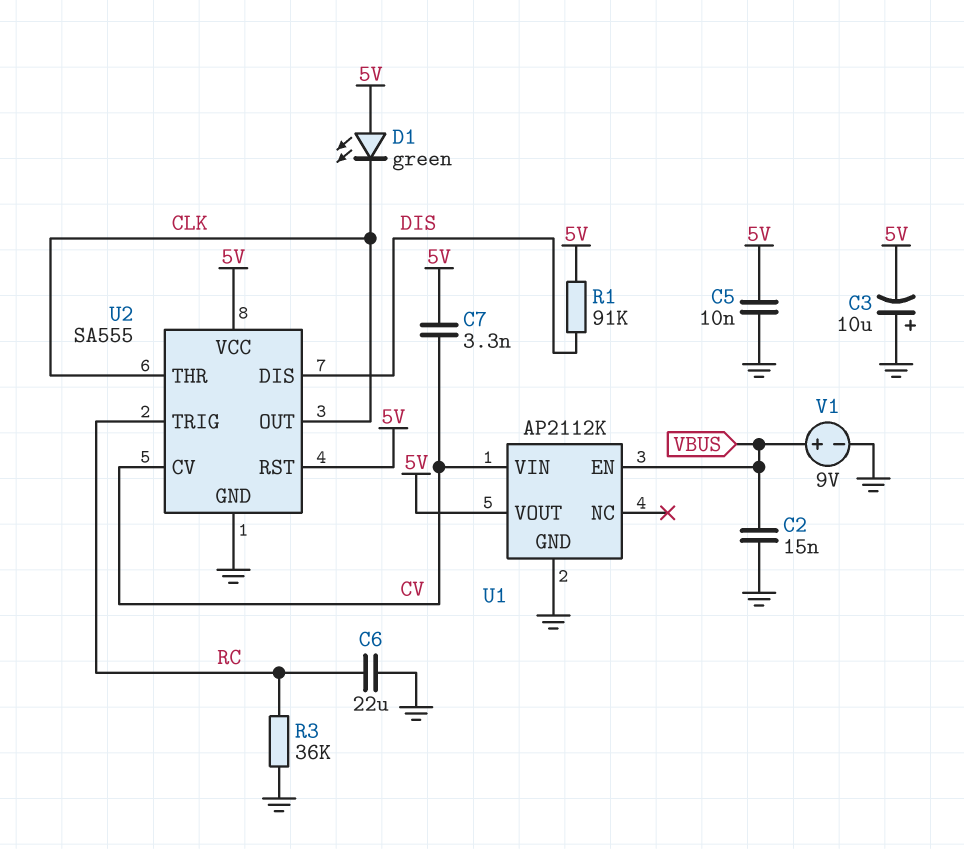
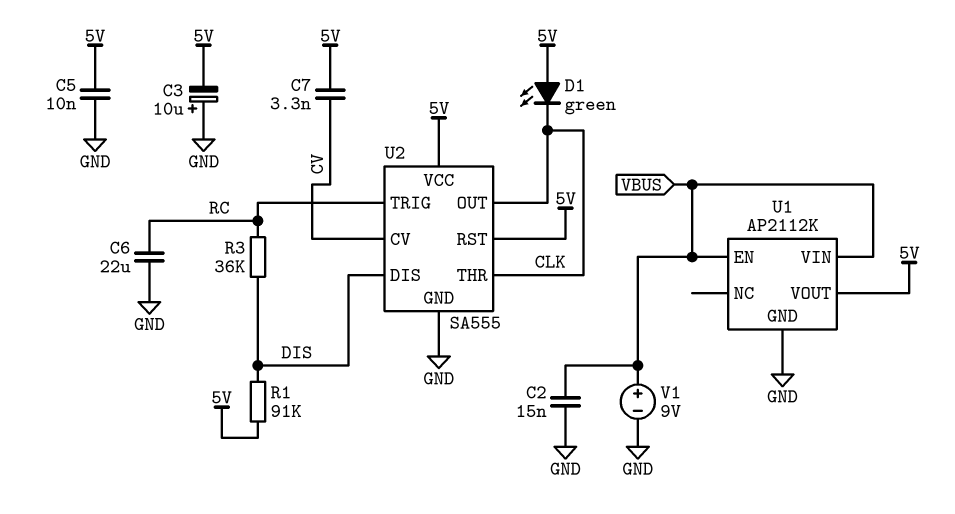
R3: 36k (GND, RC) -> 36k (DIS, RC)
U1 pin VIN: CV -> VBUS

